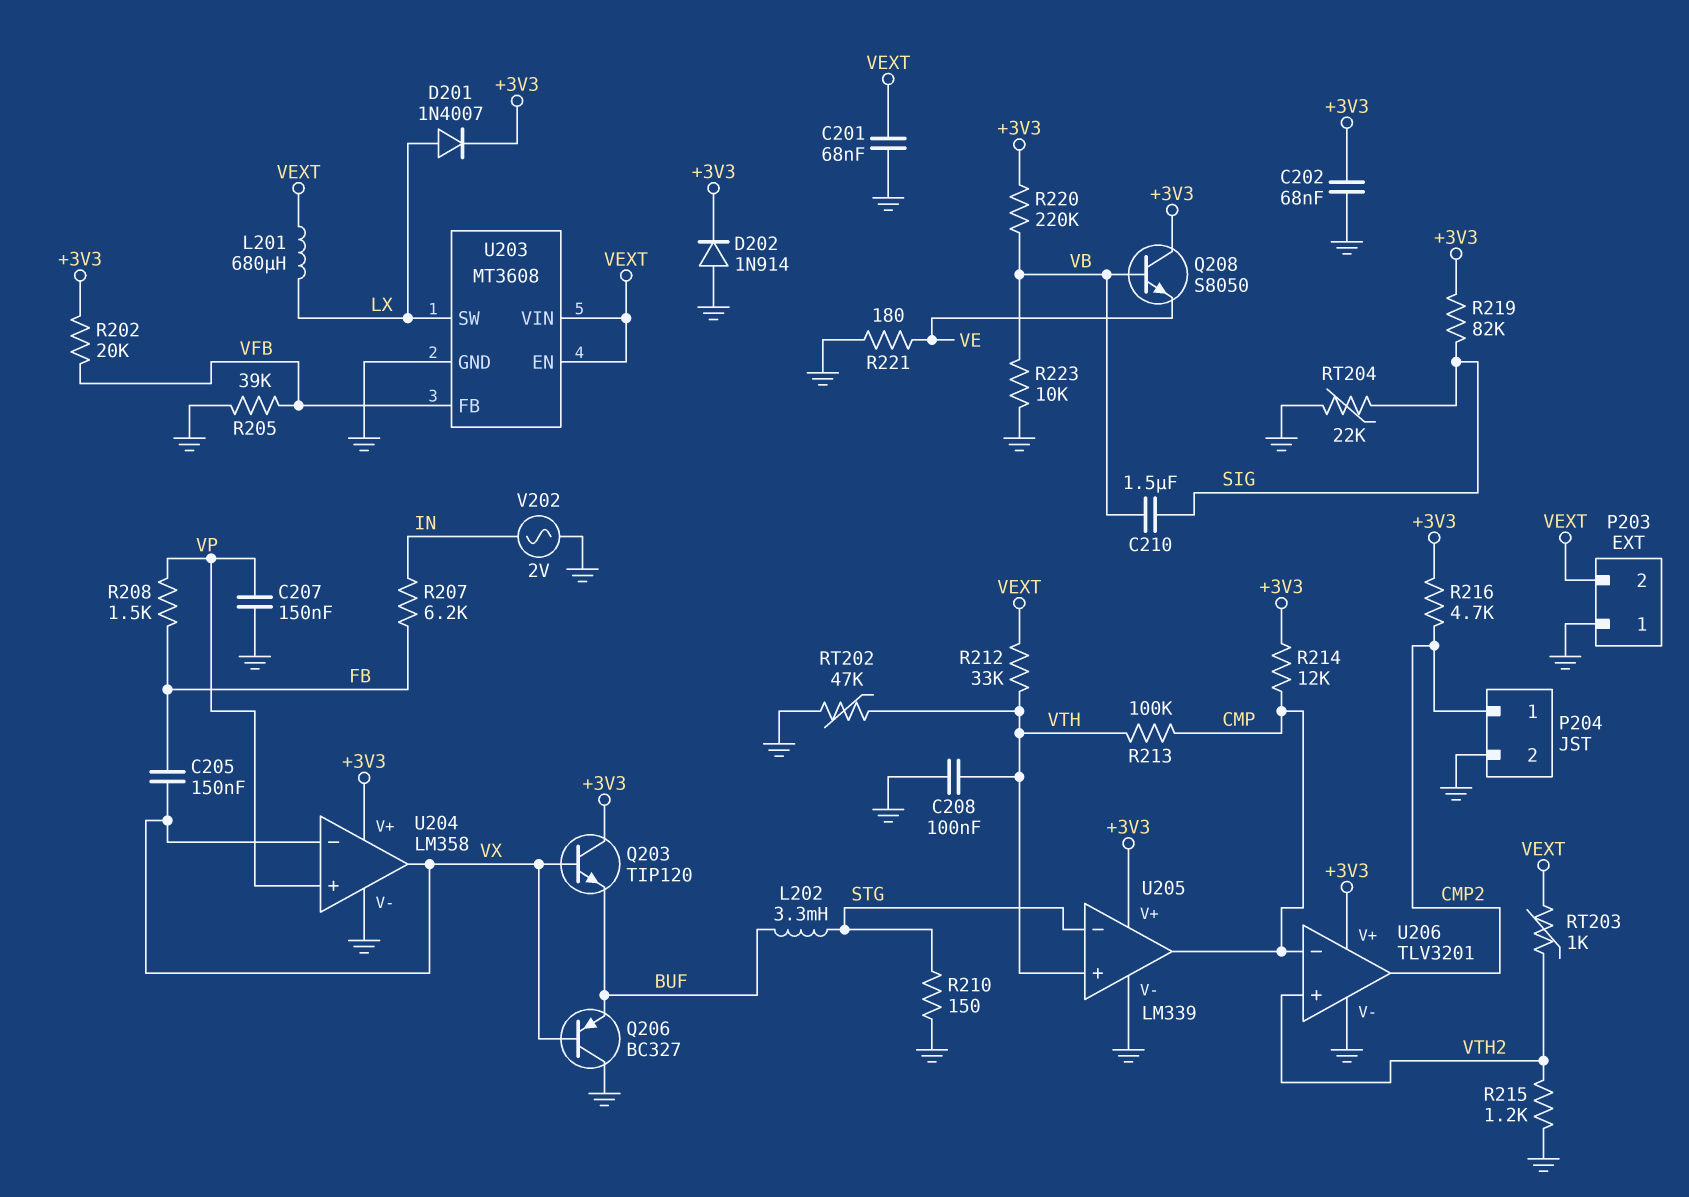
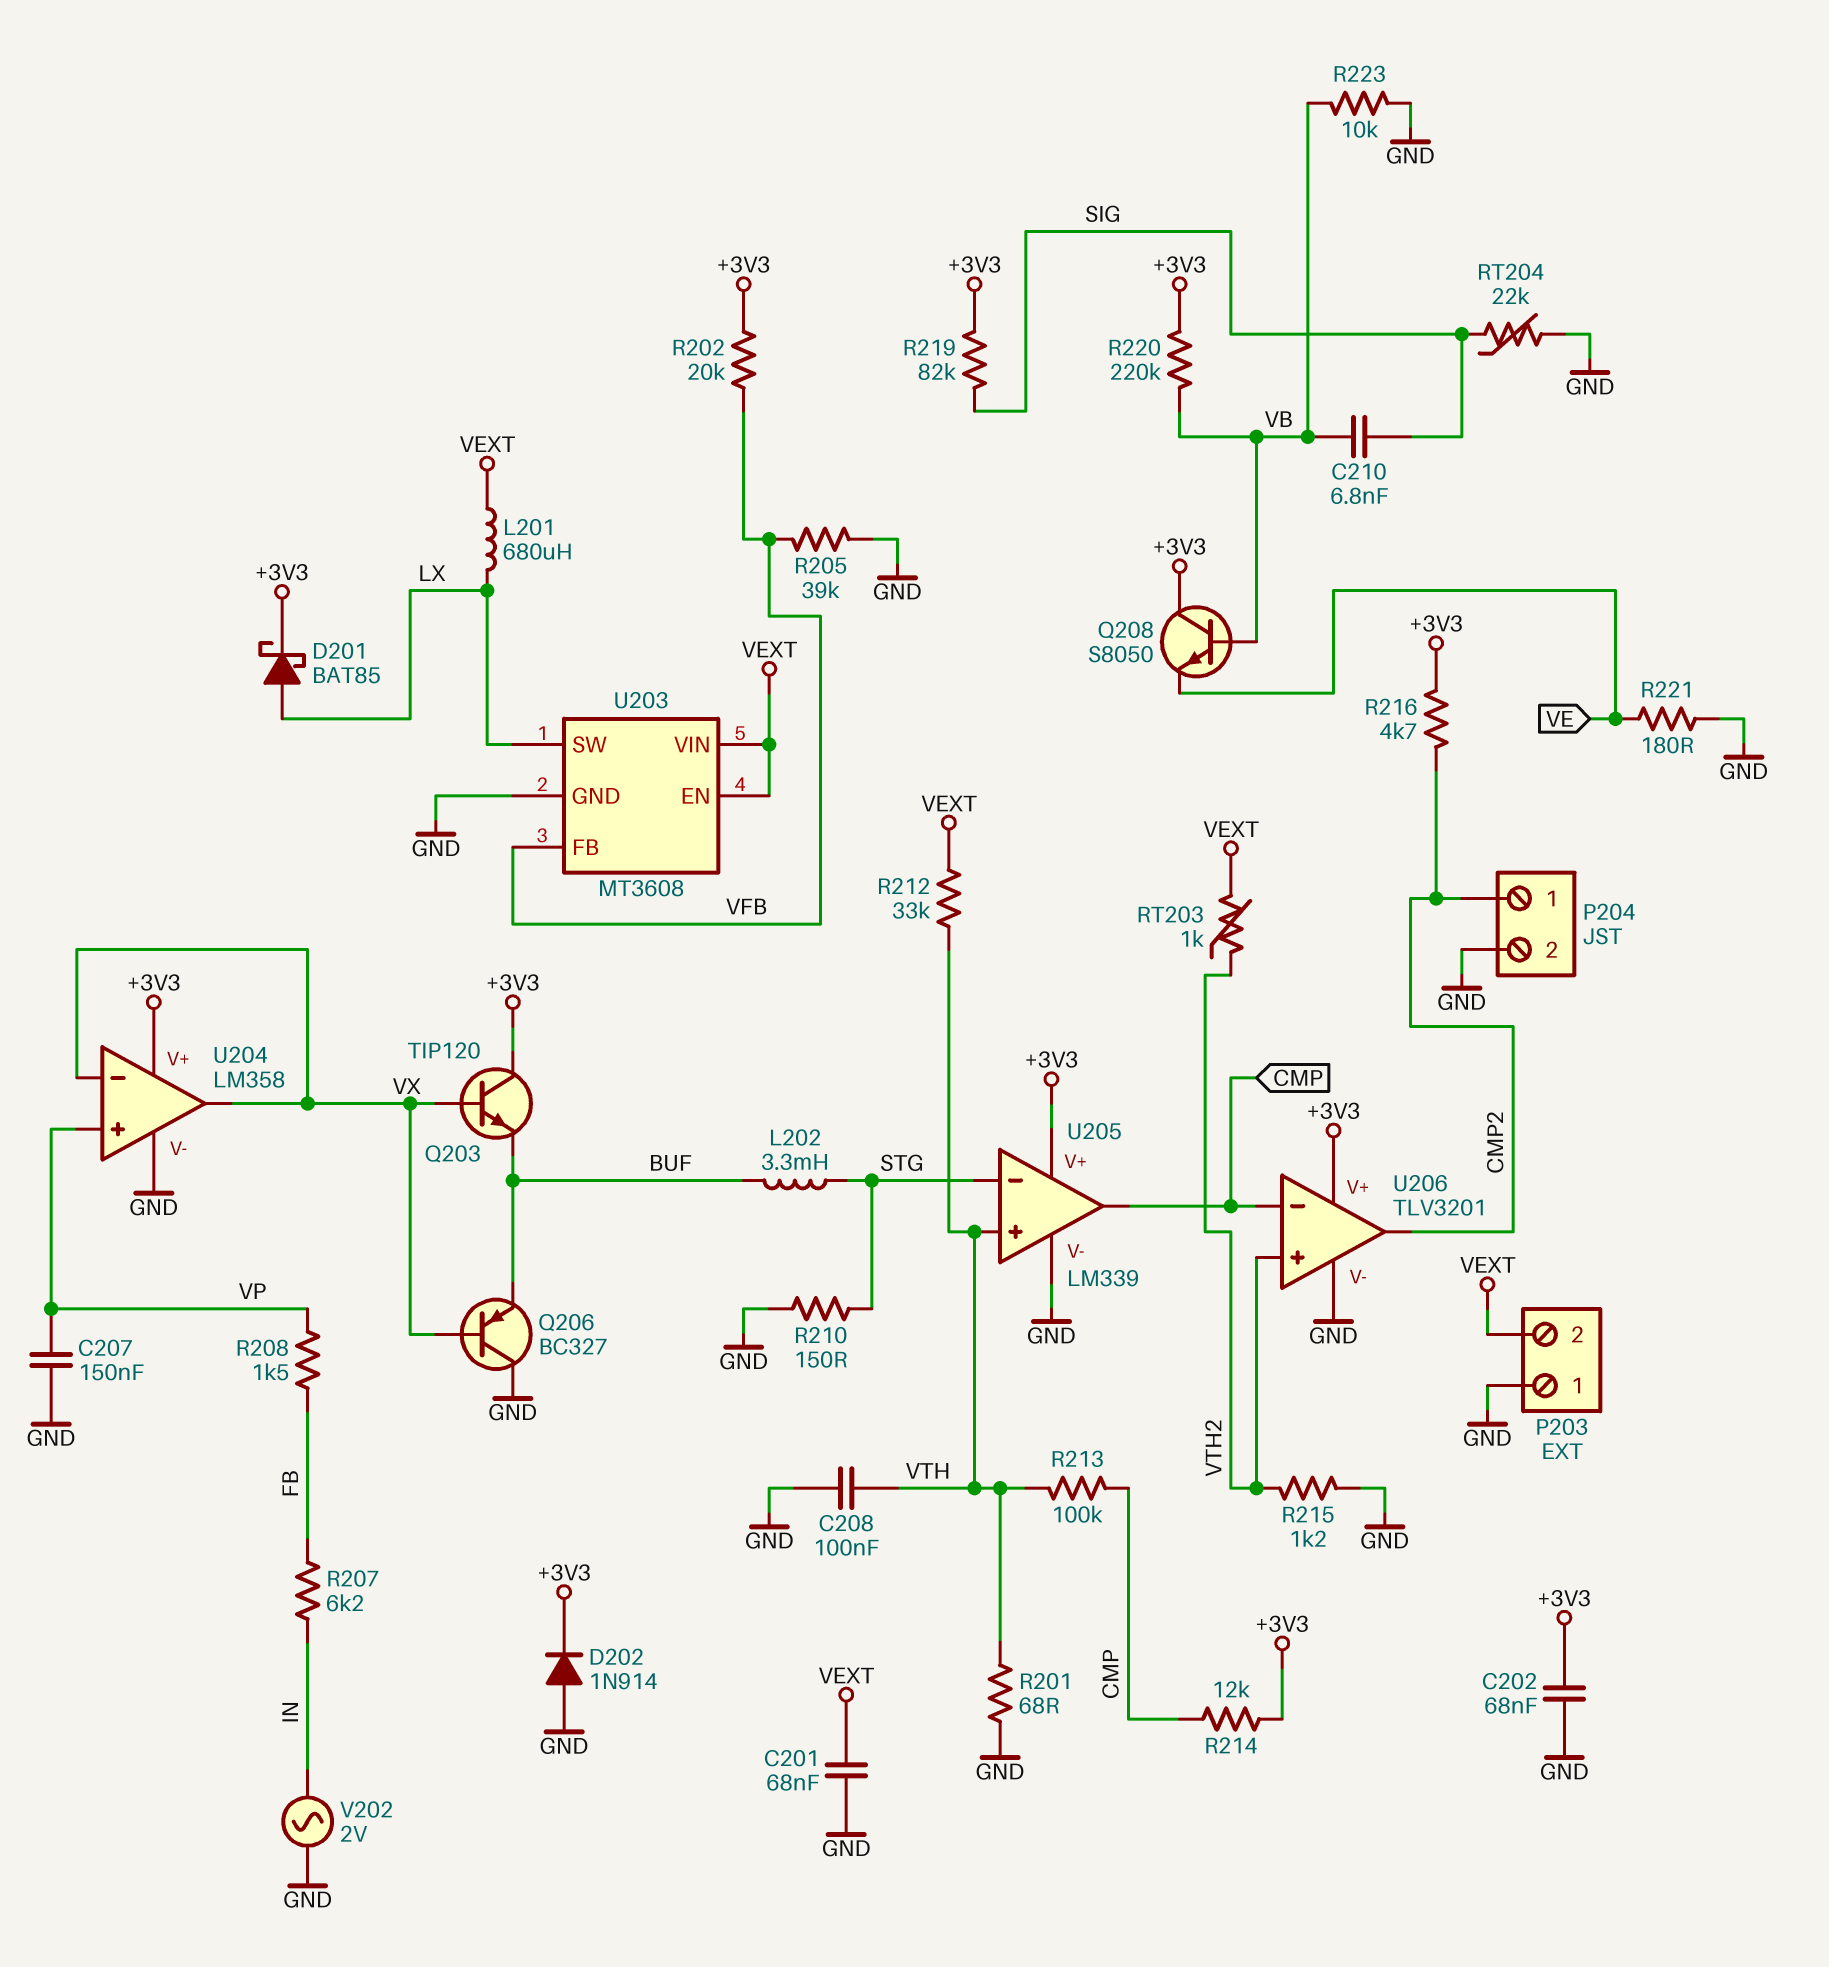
C205: 150nF (FB, VX) -> none
C210: 1.5uF (SIG, VB) -> 6.8nF (SIG, VB)
D201: diode 1N4007 (A LX, K +3V3) -> schottky BAT85 (A LX, K +3V3)
R201: none -> 68 (GND, VTH)
RT202: 47k (GND, VTH) -> none

